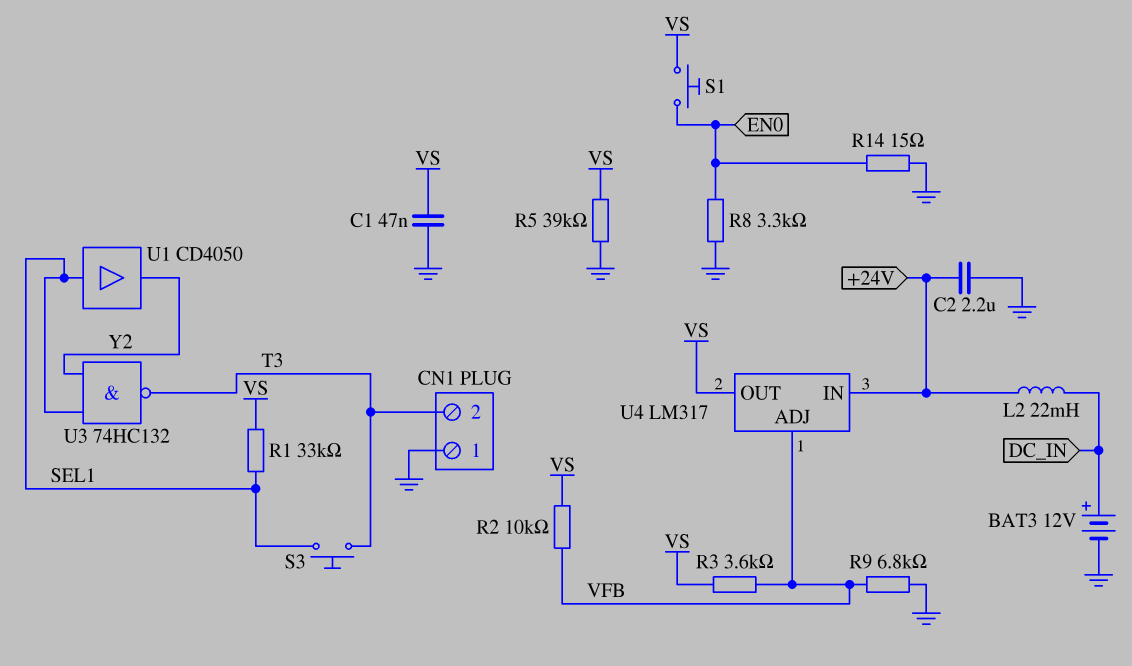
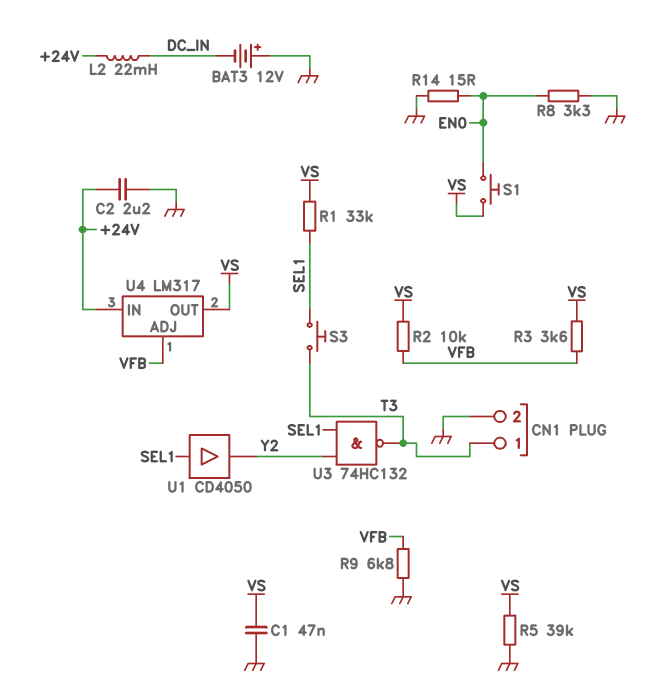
BAT3: 12V (plus DC_IN, minus GND) -> 12V (plus GND, minus DC_IN)
CN1 pin 1: GND -> T3
CN1 pin 2: T3 -> GND

